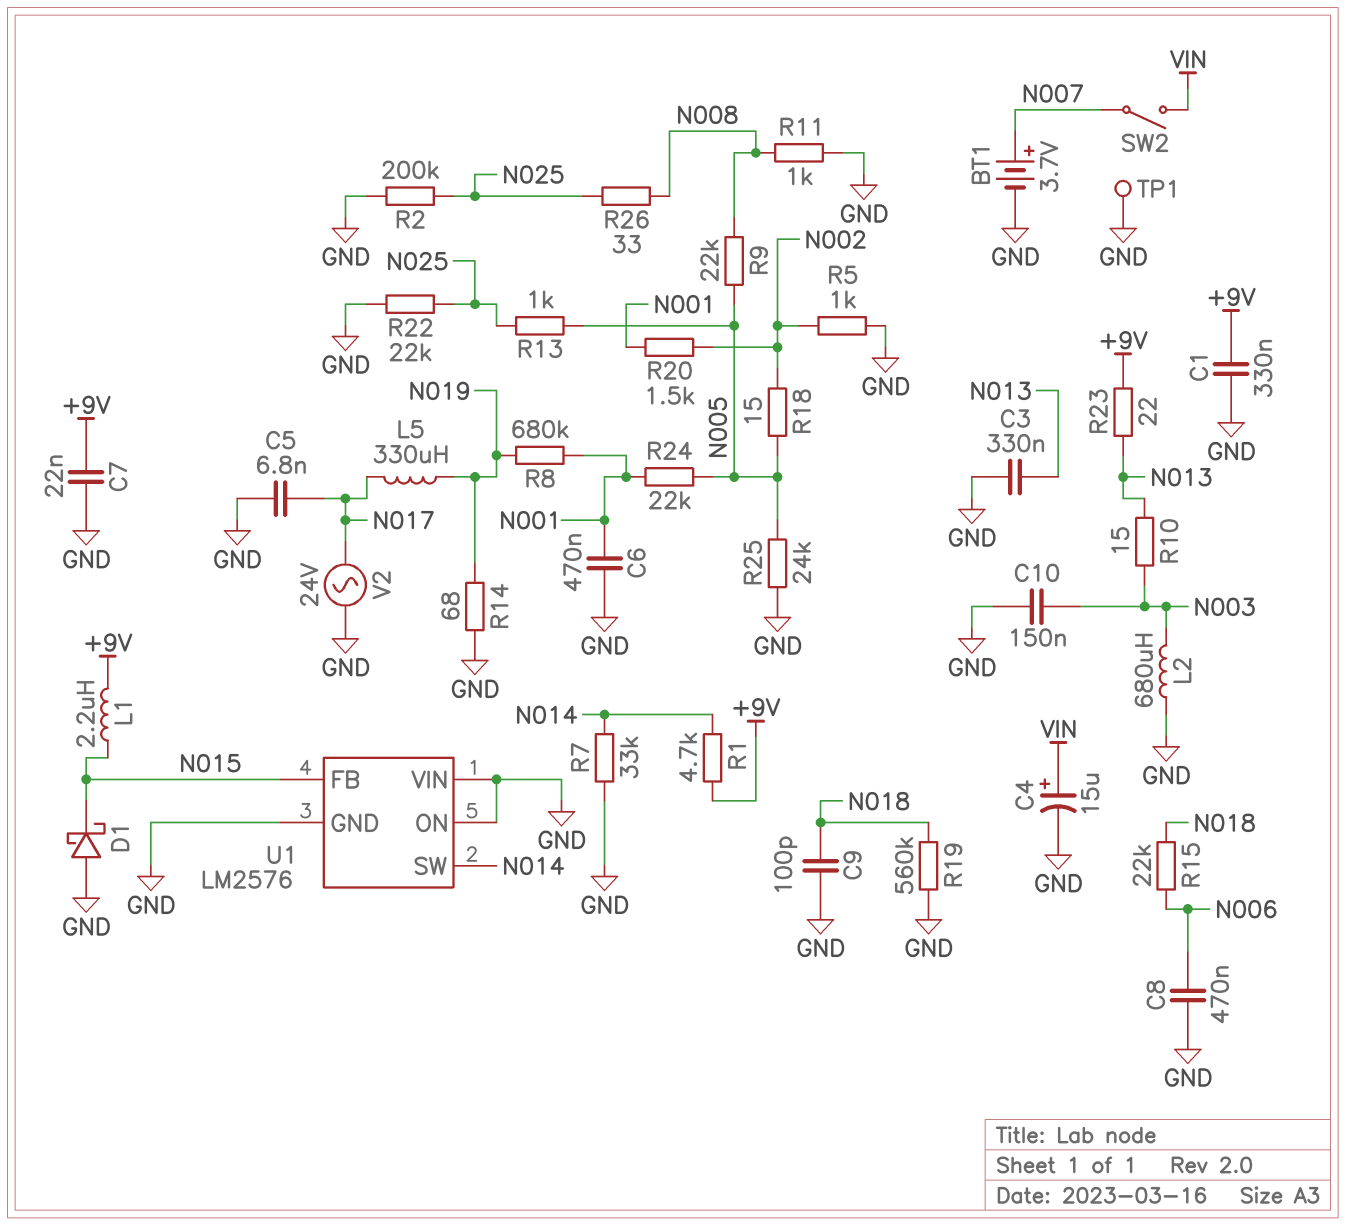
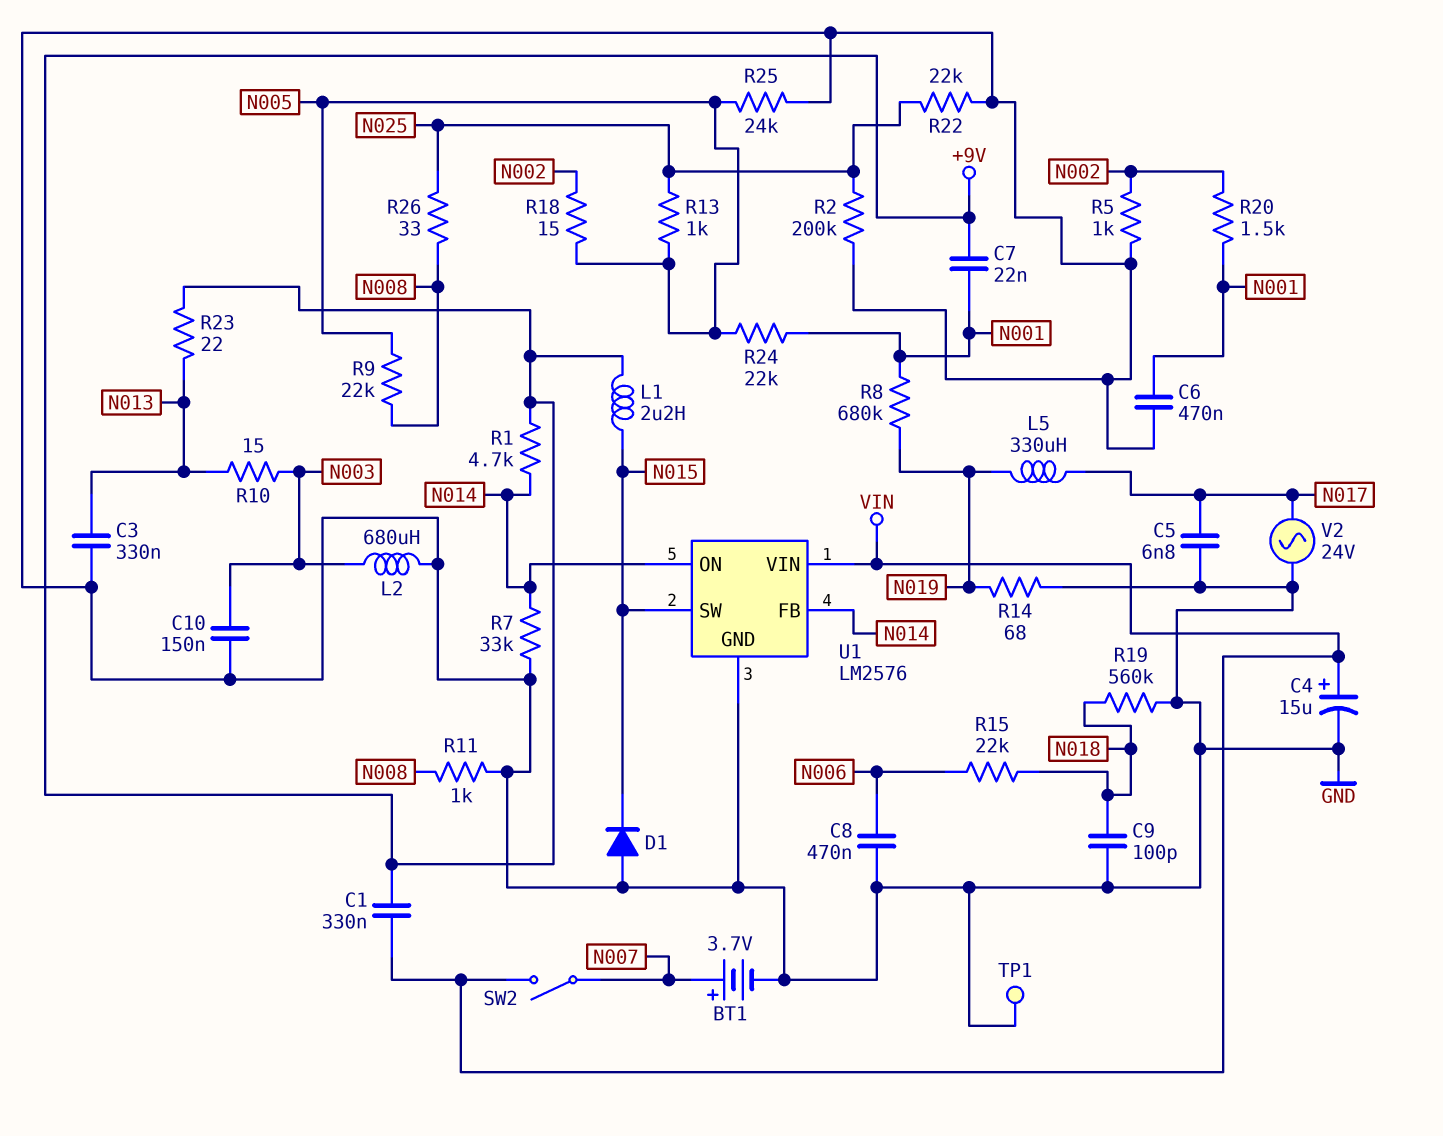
C1: 330nF (+9V, GND) -> 330nF (+9V, VIN)
C7: 22nF (+9V, GND) -> 22nF (+9V, N001)
D1: schottky (A GND, K N015) -> diode (A GND, K N015)
U1 pin FB: N015 -> N014
U1 pin ON: GND -> N014
U1 pin SW: N014 -> N015
U1 pin VIN: GND -> VIN

